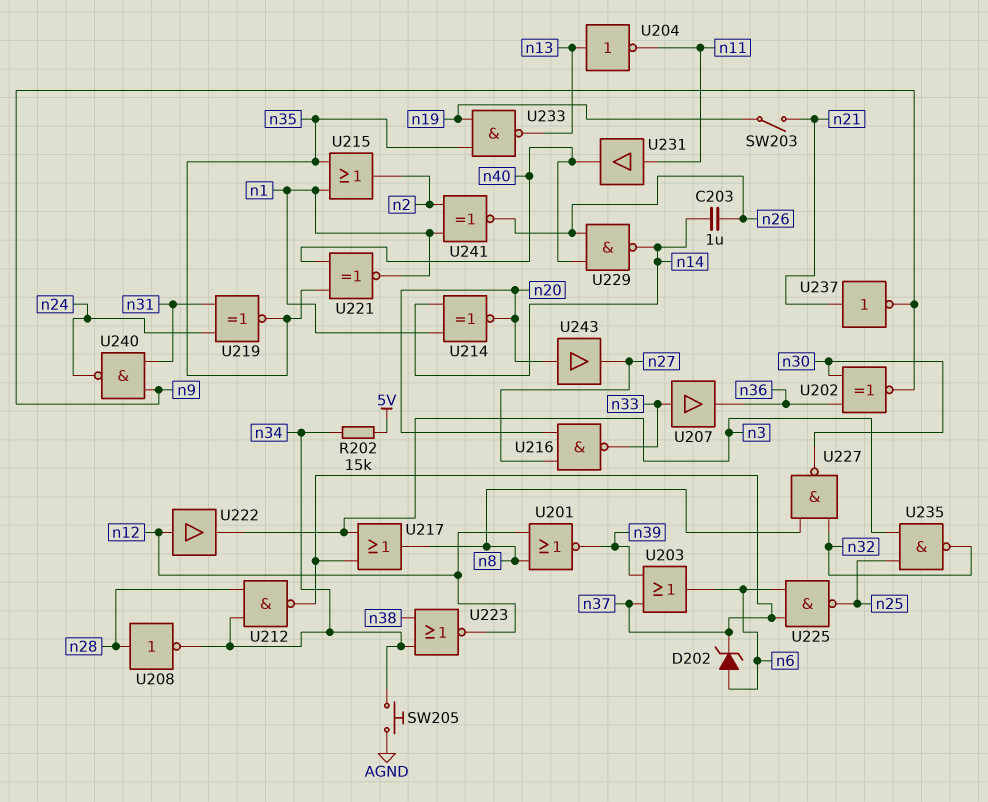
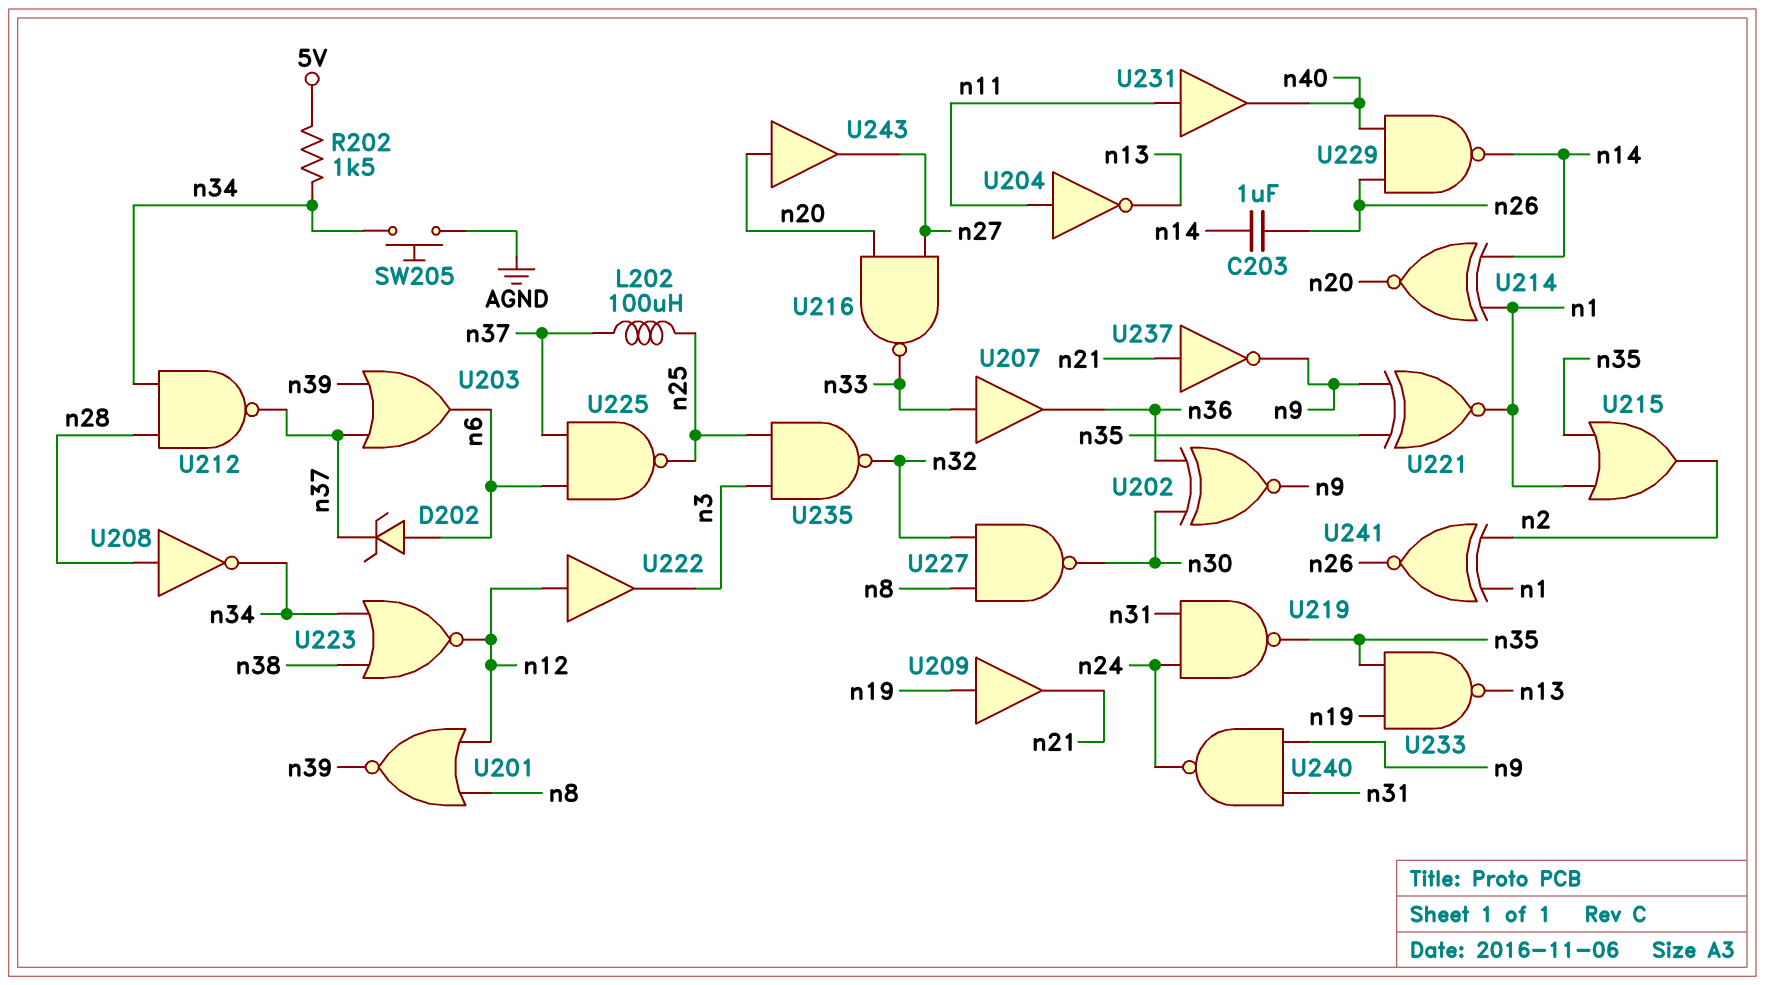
L202: none -> 100uH (n25, n37)
R202: 15k (5V, n34) -> 1.5k (5V, n34)
SW203: switch (n19, n21) -> none
U204: NOT (in n13, out n11) -> NOT (in n11, out n13)
U209: none -> buffer (in n19, out n21)
U217: OR (in n3, in n37, out n8) -> none
U219: XNOR (in n24, in n31, out n35) -> NAND (in n24, in n31, out n35)
U221: XNOR (in n35, in n40, out n1) -> XNOR (in n9, in n35, out n1)

